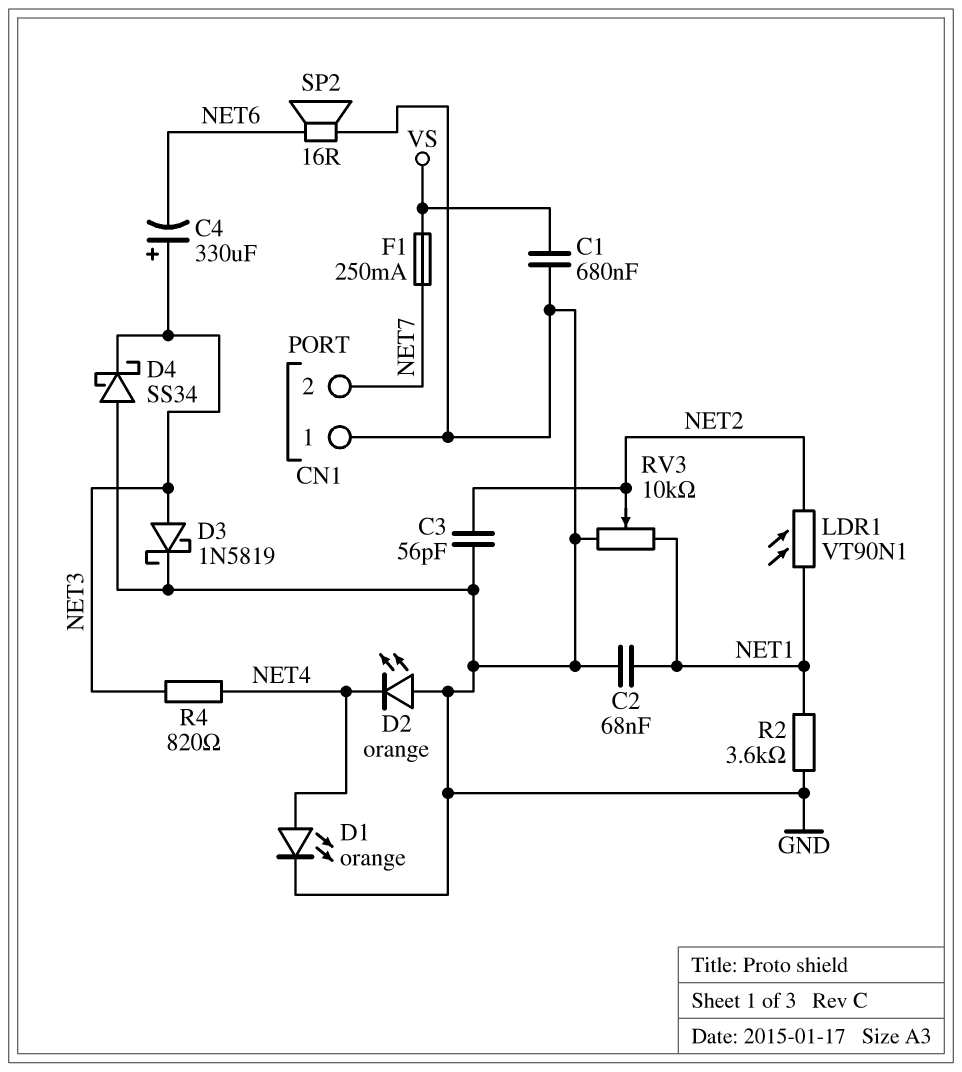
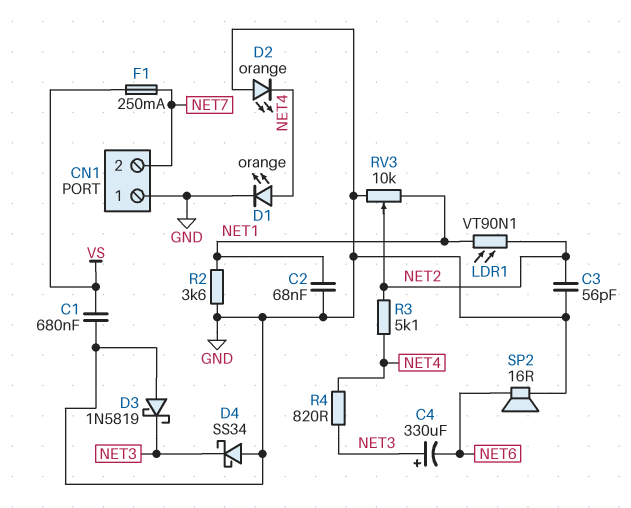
D3: schottky 1N5819 (A NET3, K GND) -> schottky 1N5819 (A GND, K NET3)
R3: none -> 5.1k (NET2, NET4)

